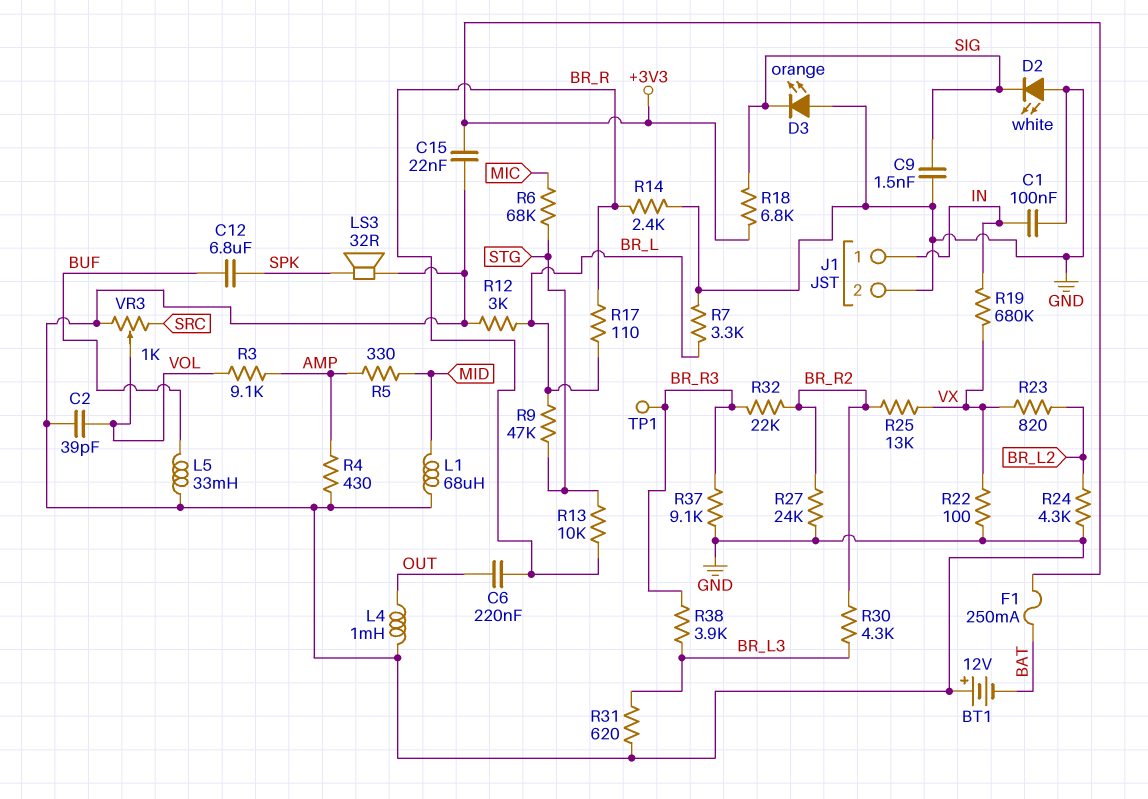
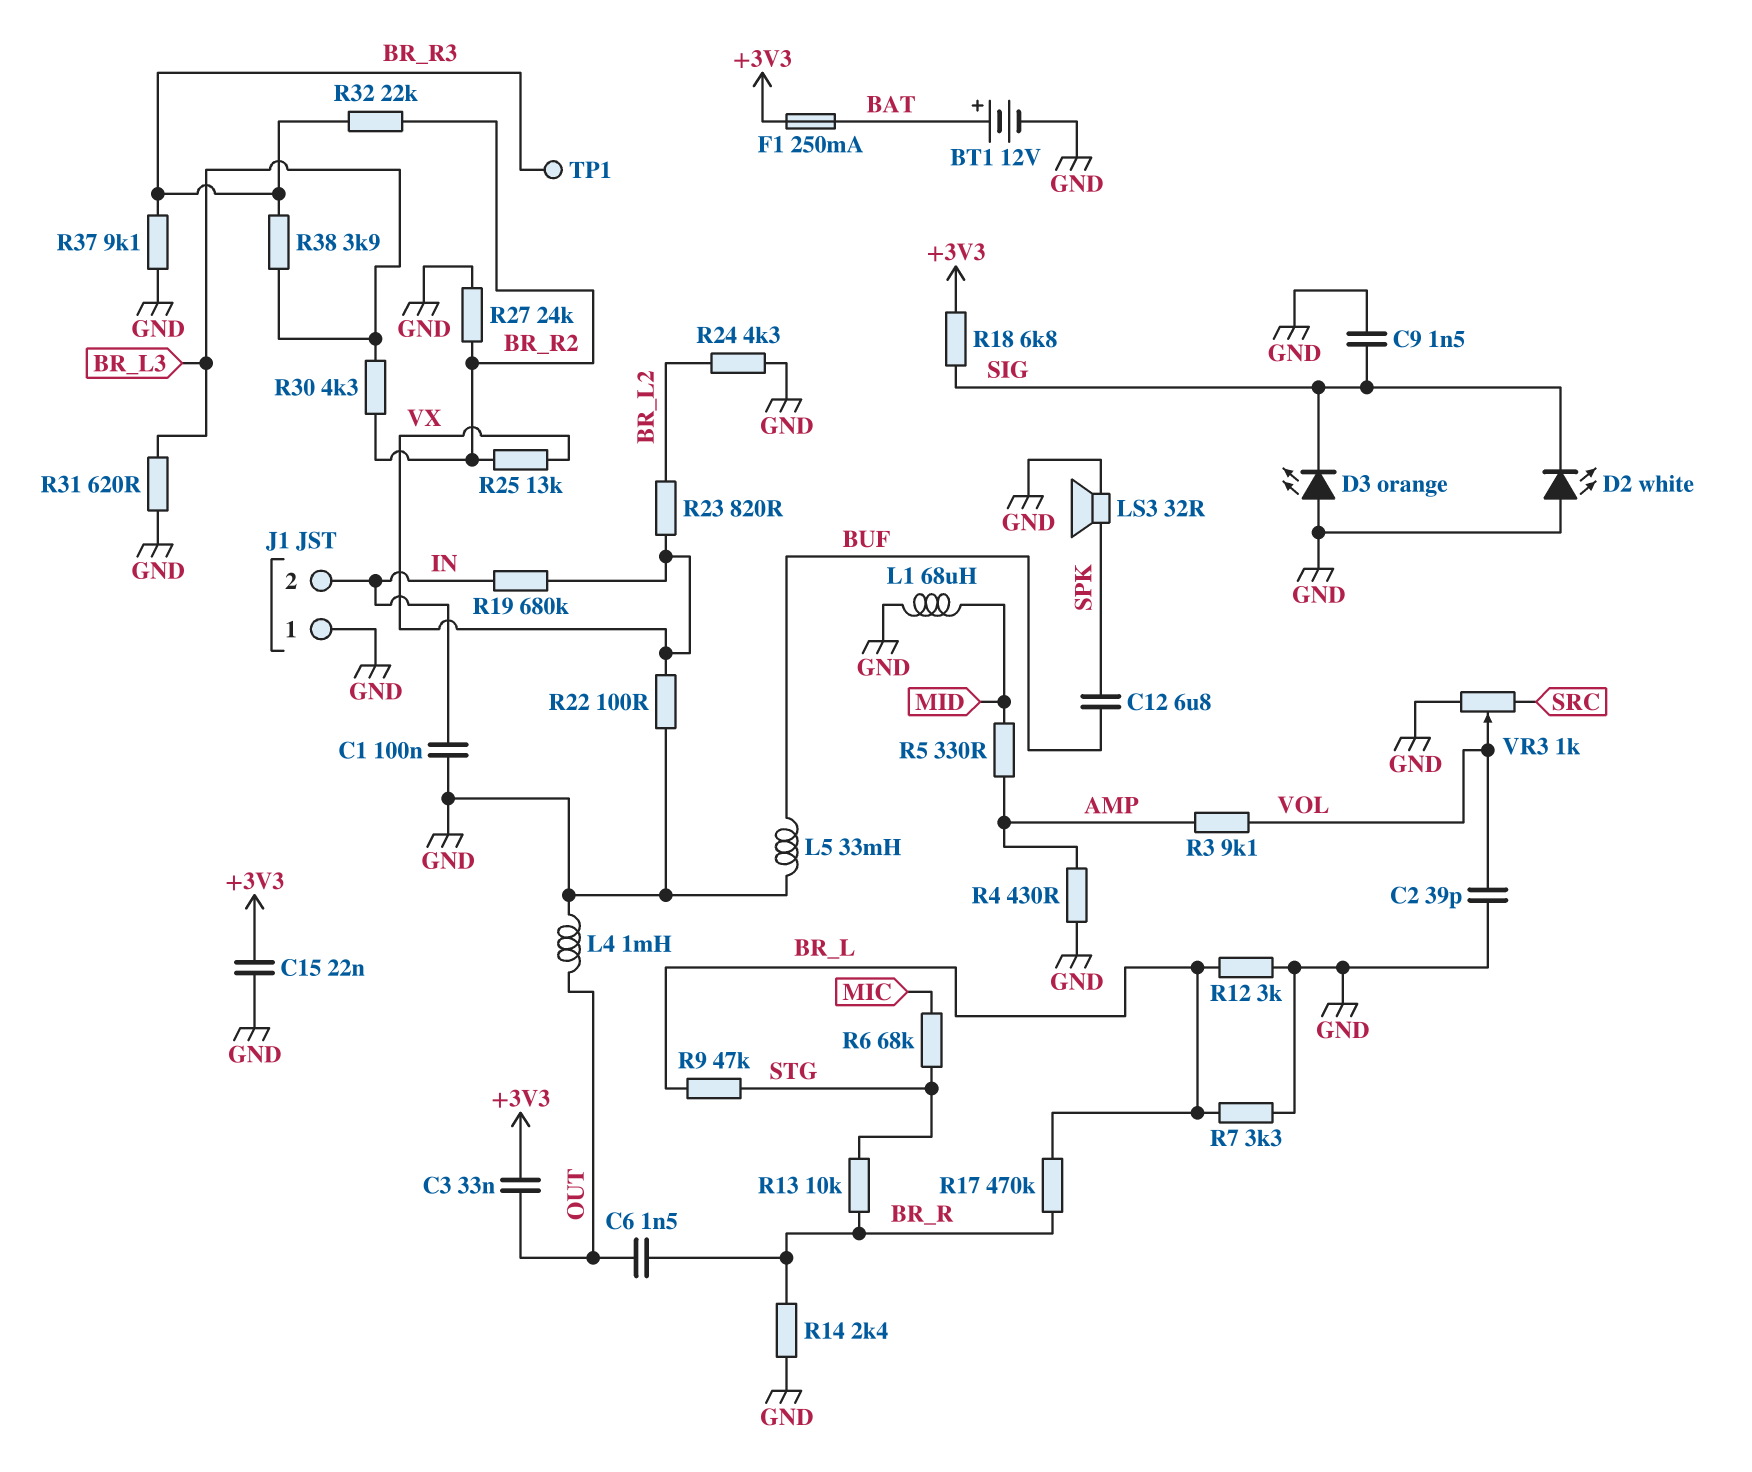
BT1: 12V (plus GND, minus BAT) -> 12V (plus BAT, minus GND)
C3: none -> 33nF (+3V3, OUT)
C6: 220nF (BR_R, OUT) -> 1.5nF (BR_R, OUT)
J1 pin 1: IN -> GND
J1 pin 2: GND -> IN
R17: 110 (BR_L, BR_R) -> 470k (BR_L, BR_R)

